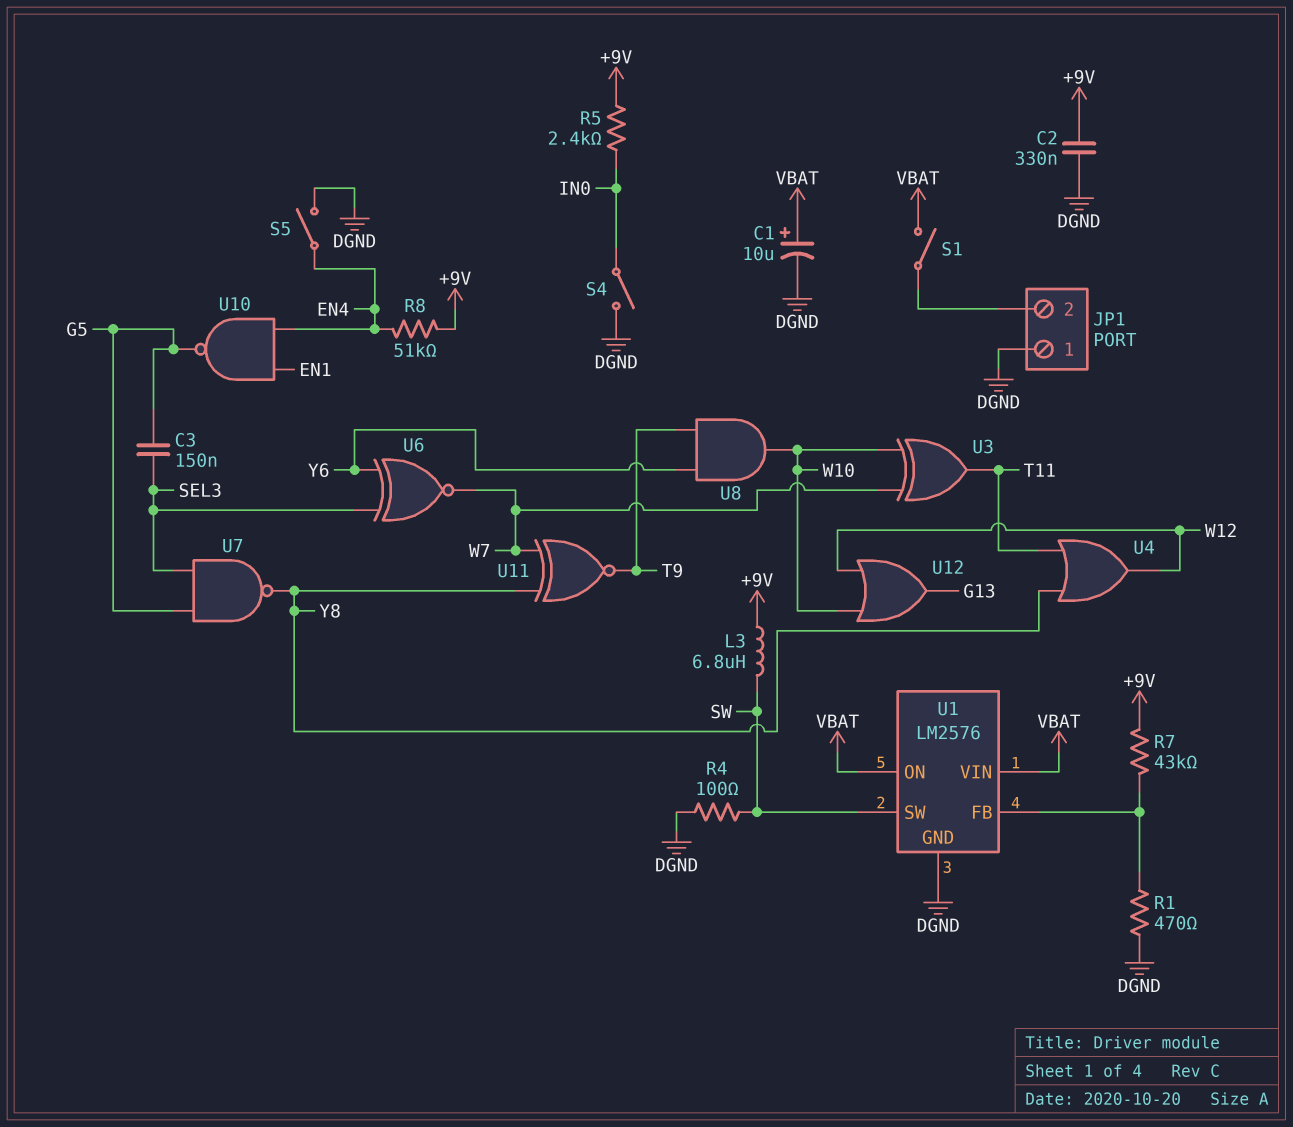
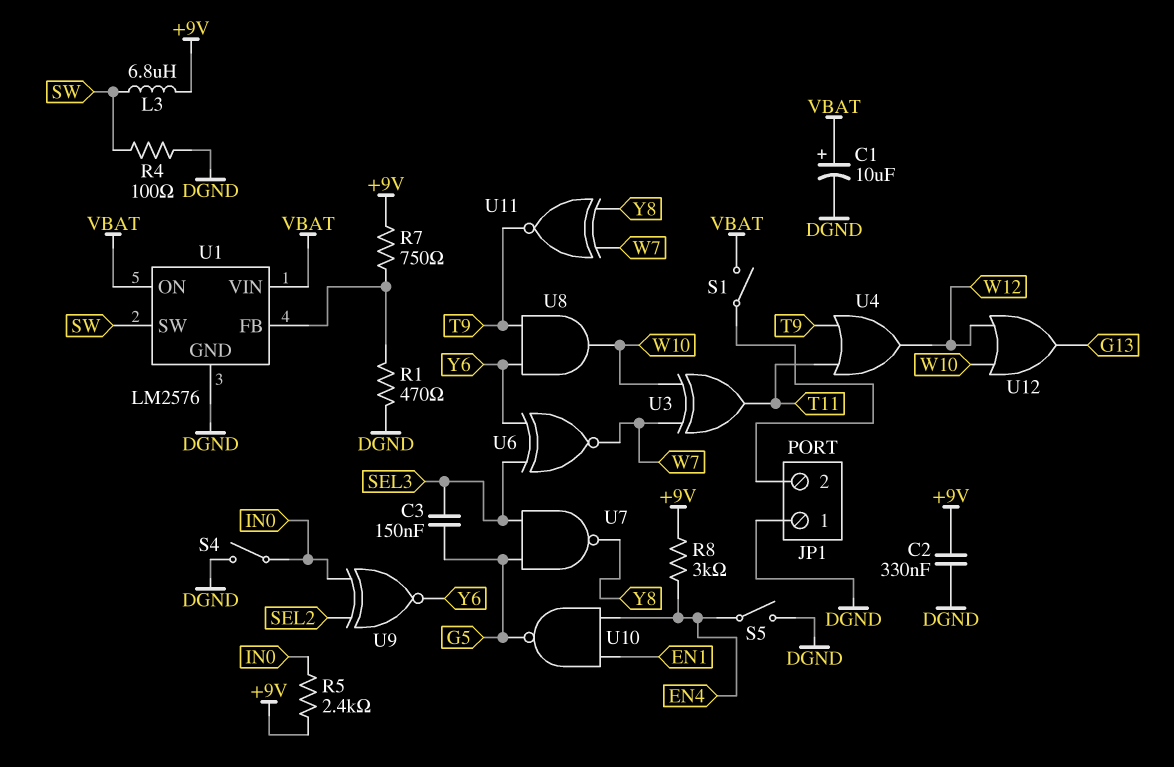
R7: 43k (+9V, U1/FB) -> 750 (+9V, U1/FB)
R8: 51k (+9V, EN4) -> 3k (+9V, EN4)
U4: OR (in T11, in Y8, out W12) -> OR (in T9, in T11, out W12)
U9: none -> XNOR (in IN0, in SEL2, out Y6)

